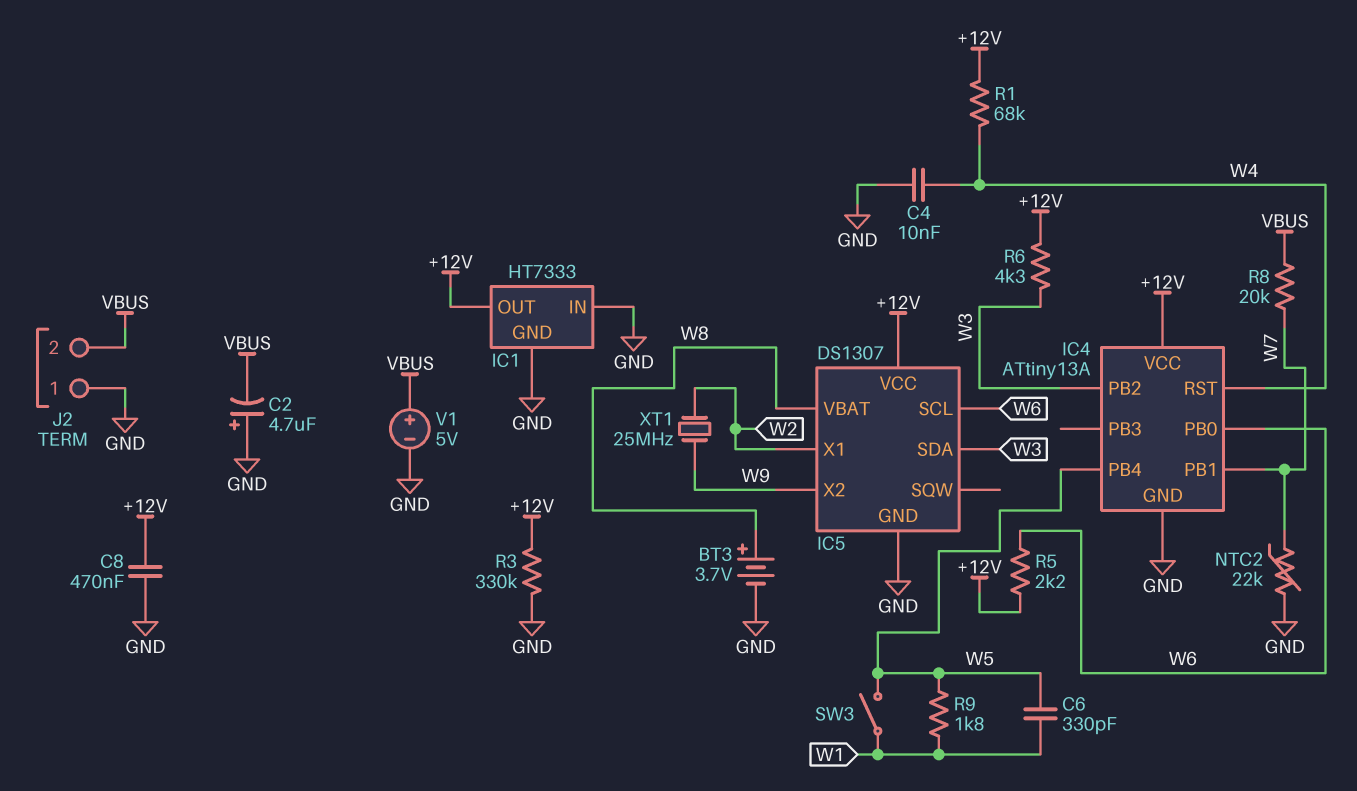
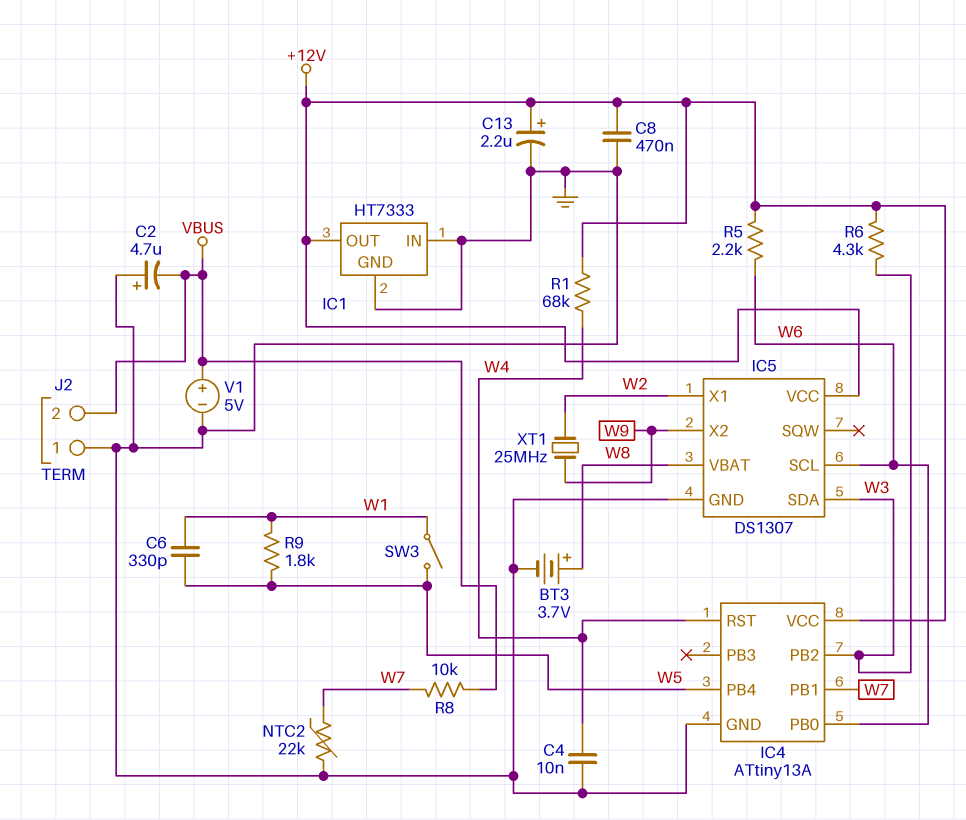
C13: none -> 2.2uF (plus +12V, minus GND)
R3: 330k (+12V, GND) -> none
R8: 20k (VBUS, W7) -> 10k (VBUS, W7)

